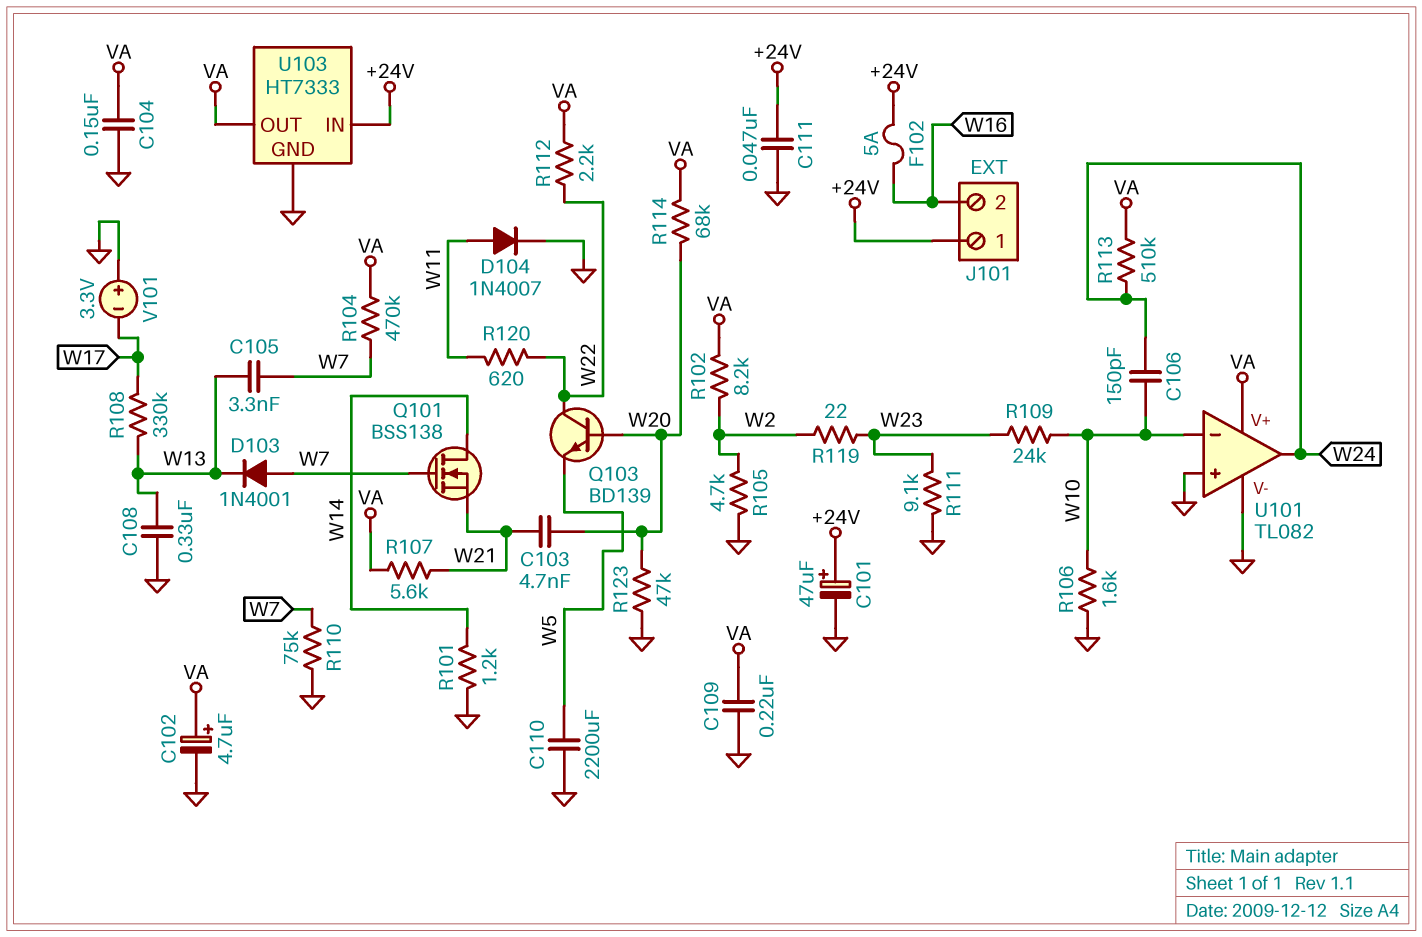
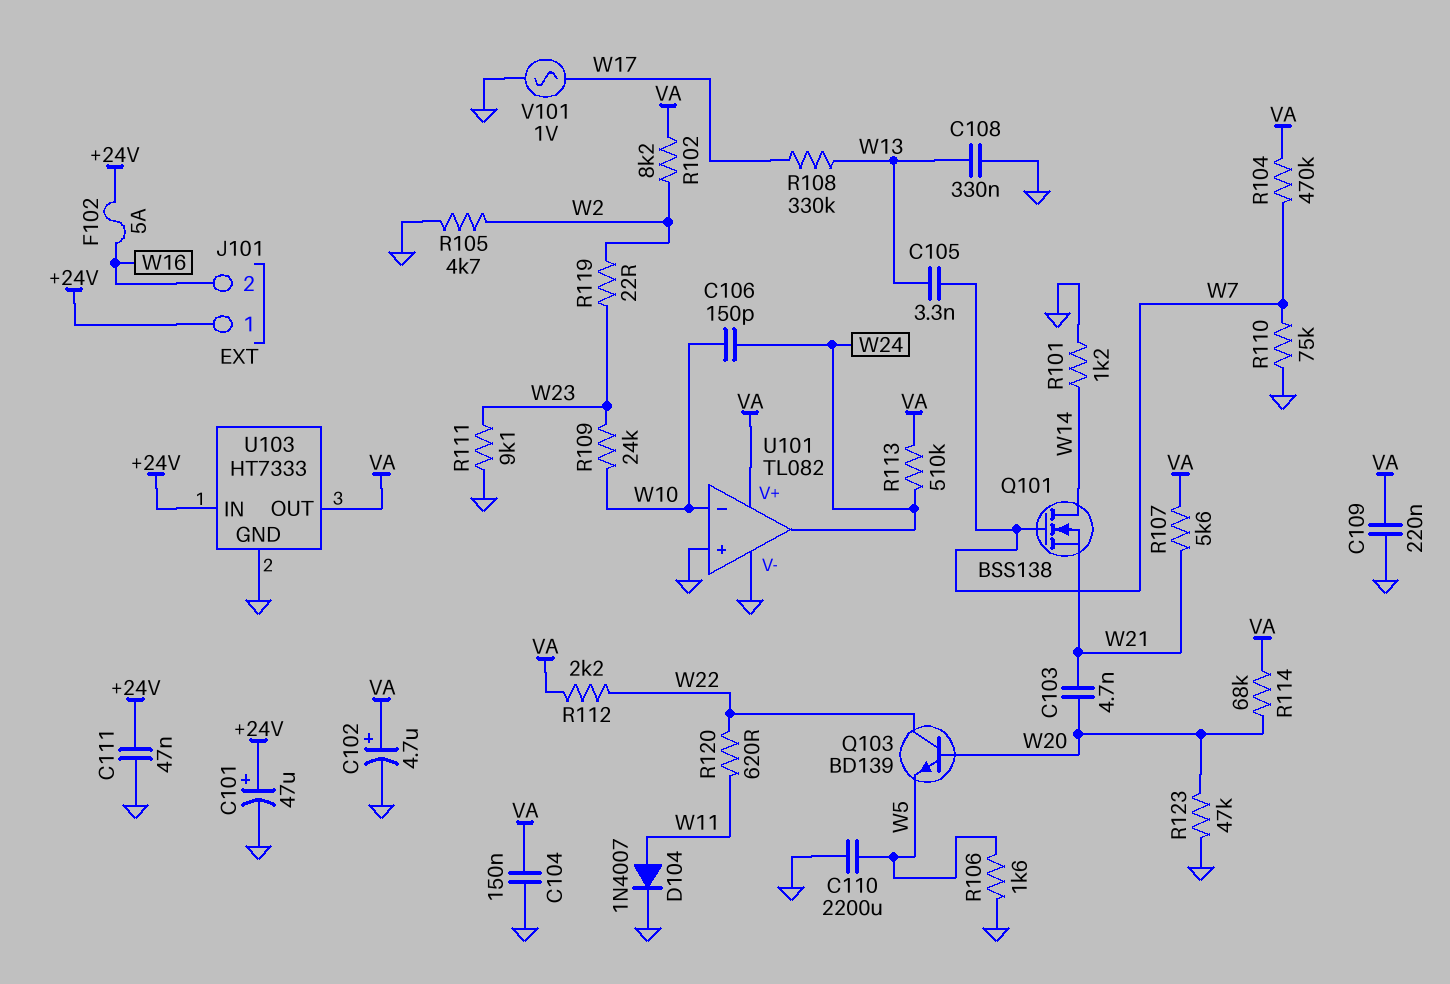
D103: diode 1N4001 (A W7, K W13) -> none
R106: 1.6k (GND, W10) -> 1.6k (GND, W5)
V101: 3.3V (plus GND, minus W17) -> AC 1V (GND, W17)

